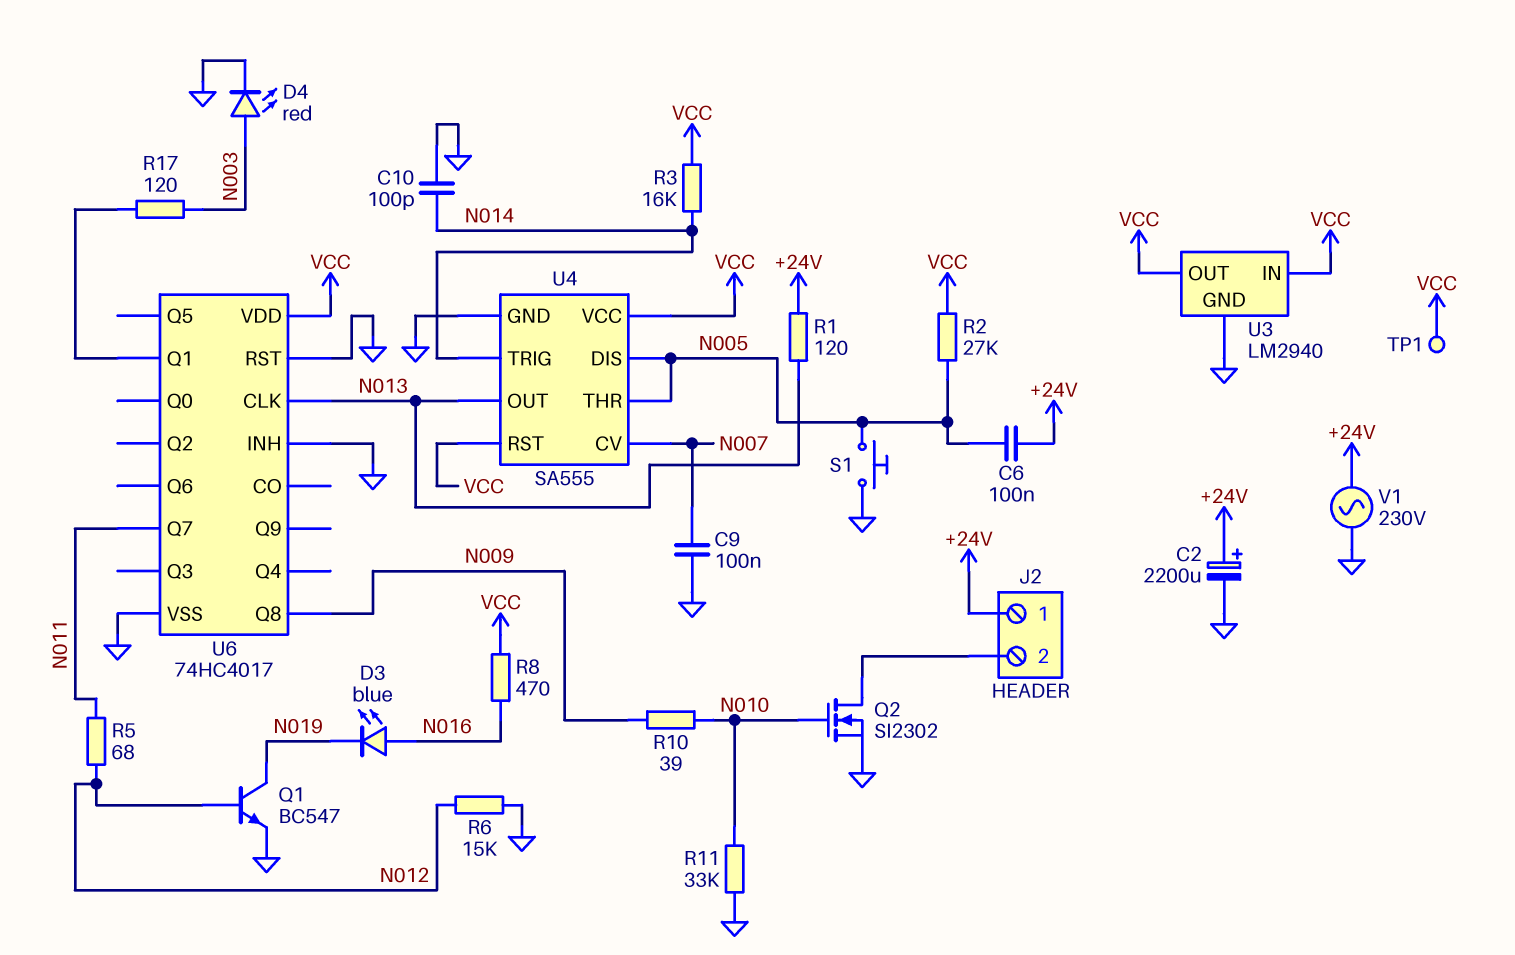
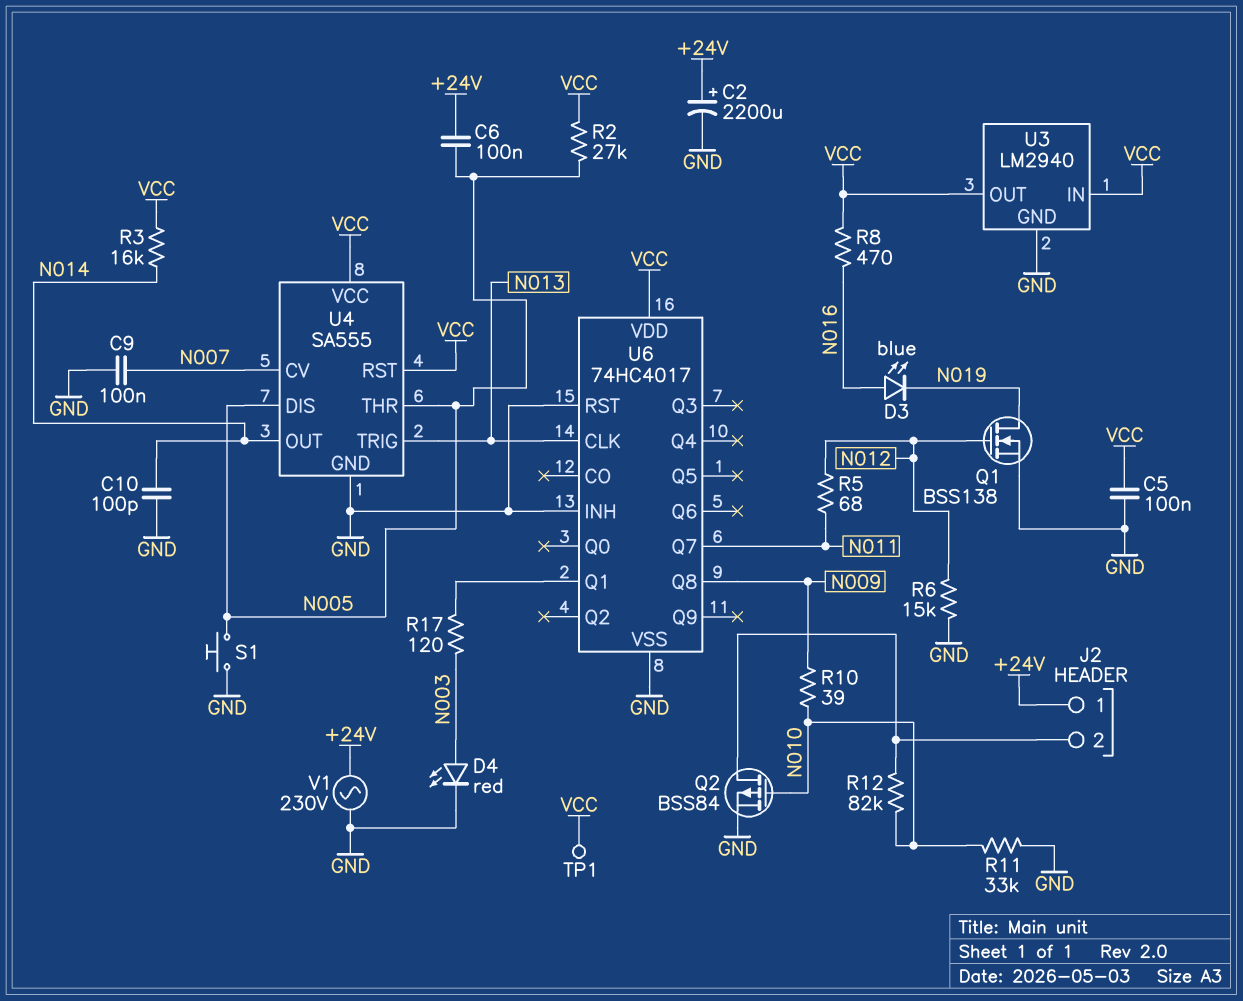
C5: none -> 100nF (GND, VCC)
Q1: NPN BC547 (B N012, C N019, E GND) -> NMOS BSS138 (G N012, D N019, S GND)
Q2: NMOS SI2302 (G N010, D J2/2, S GND) -> PMOS BSS84 (G N010, D J2/2, S GND)
R1: 120 (+24V, N013) -> none
R12: none -> 82k (J2/2, N010)
U4 pin OUT: N013 -> N014
U4 pin TRIG: N014 -> N013

